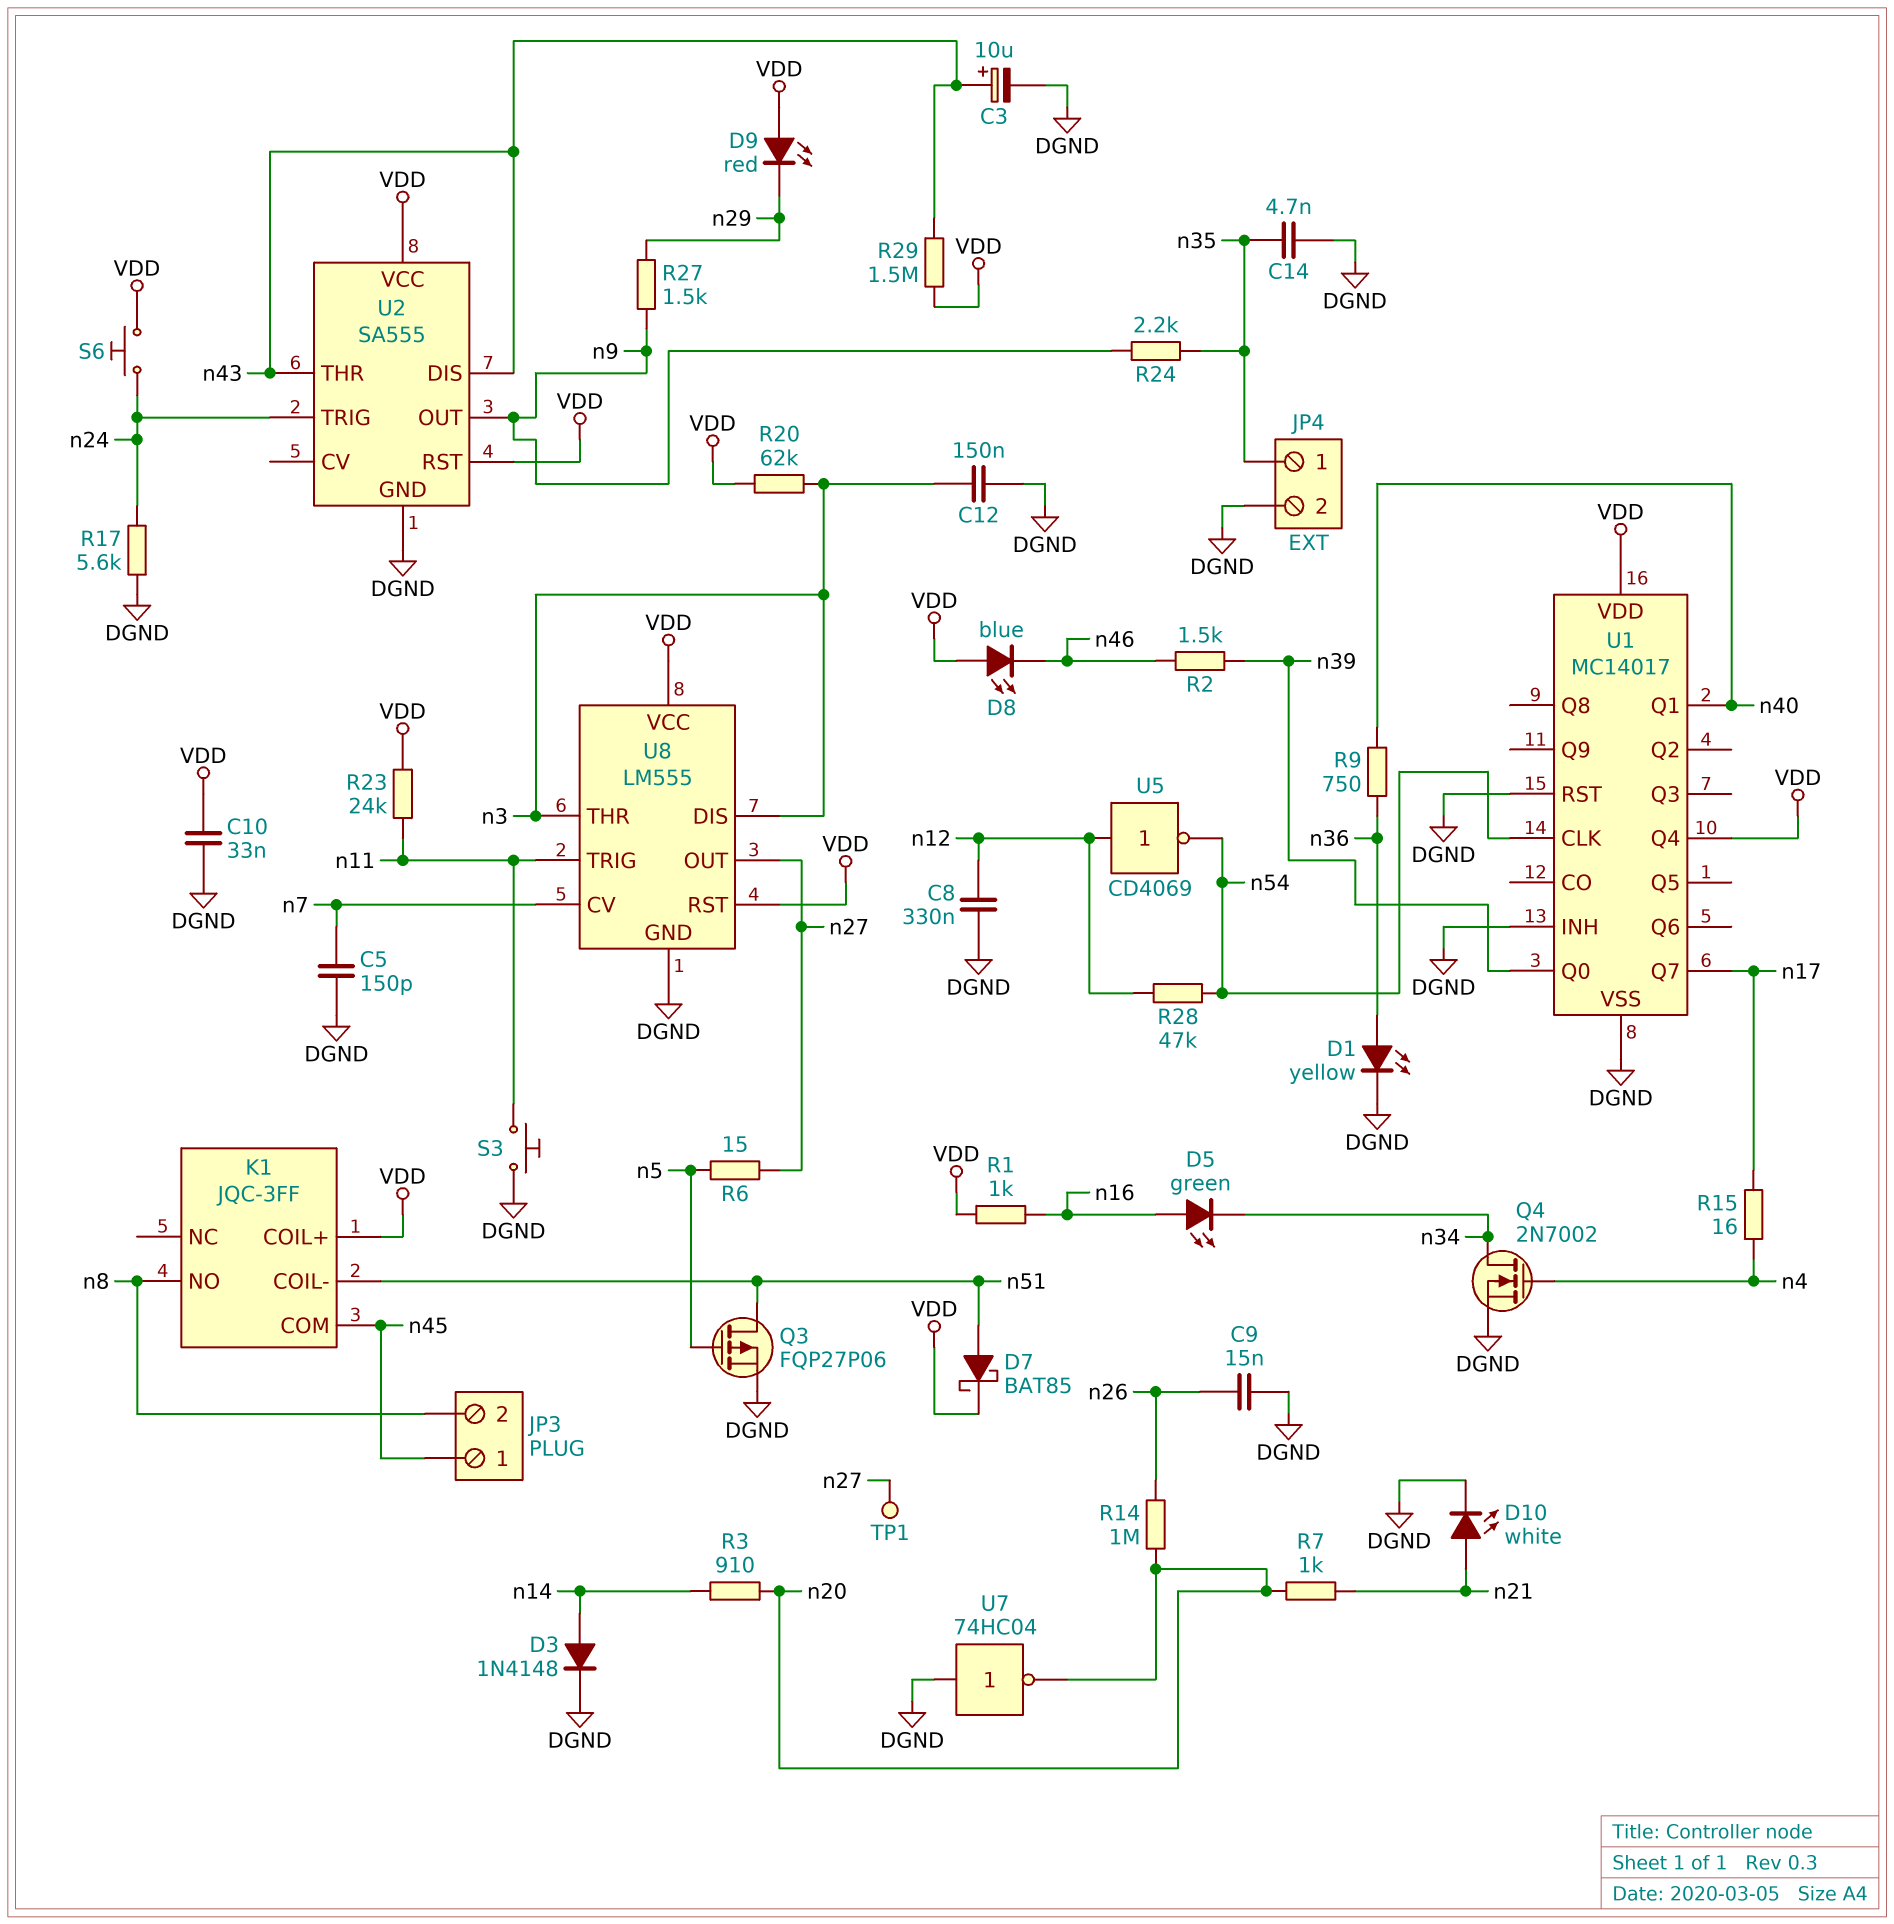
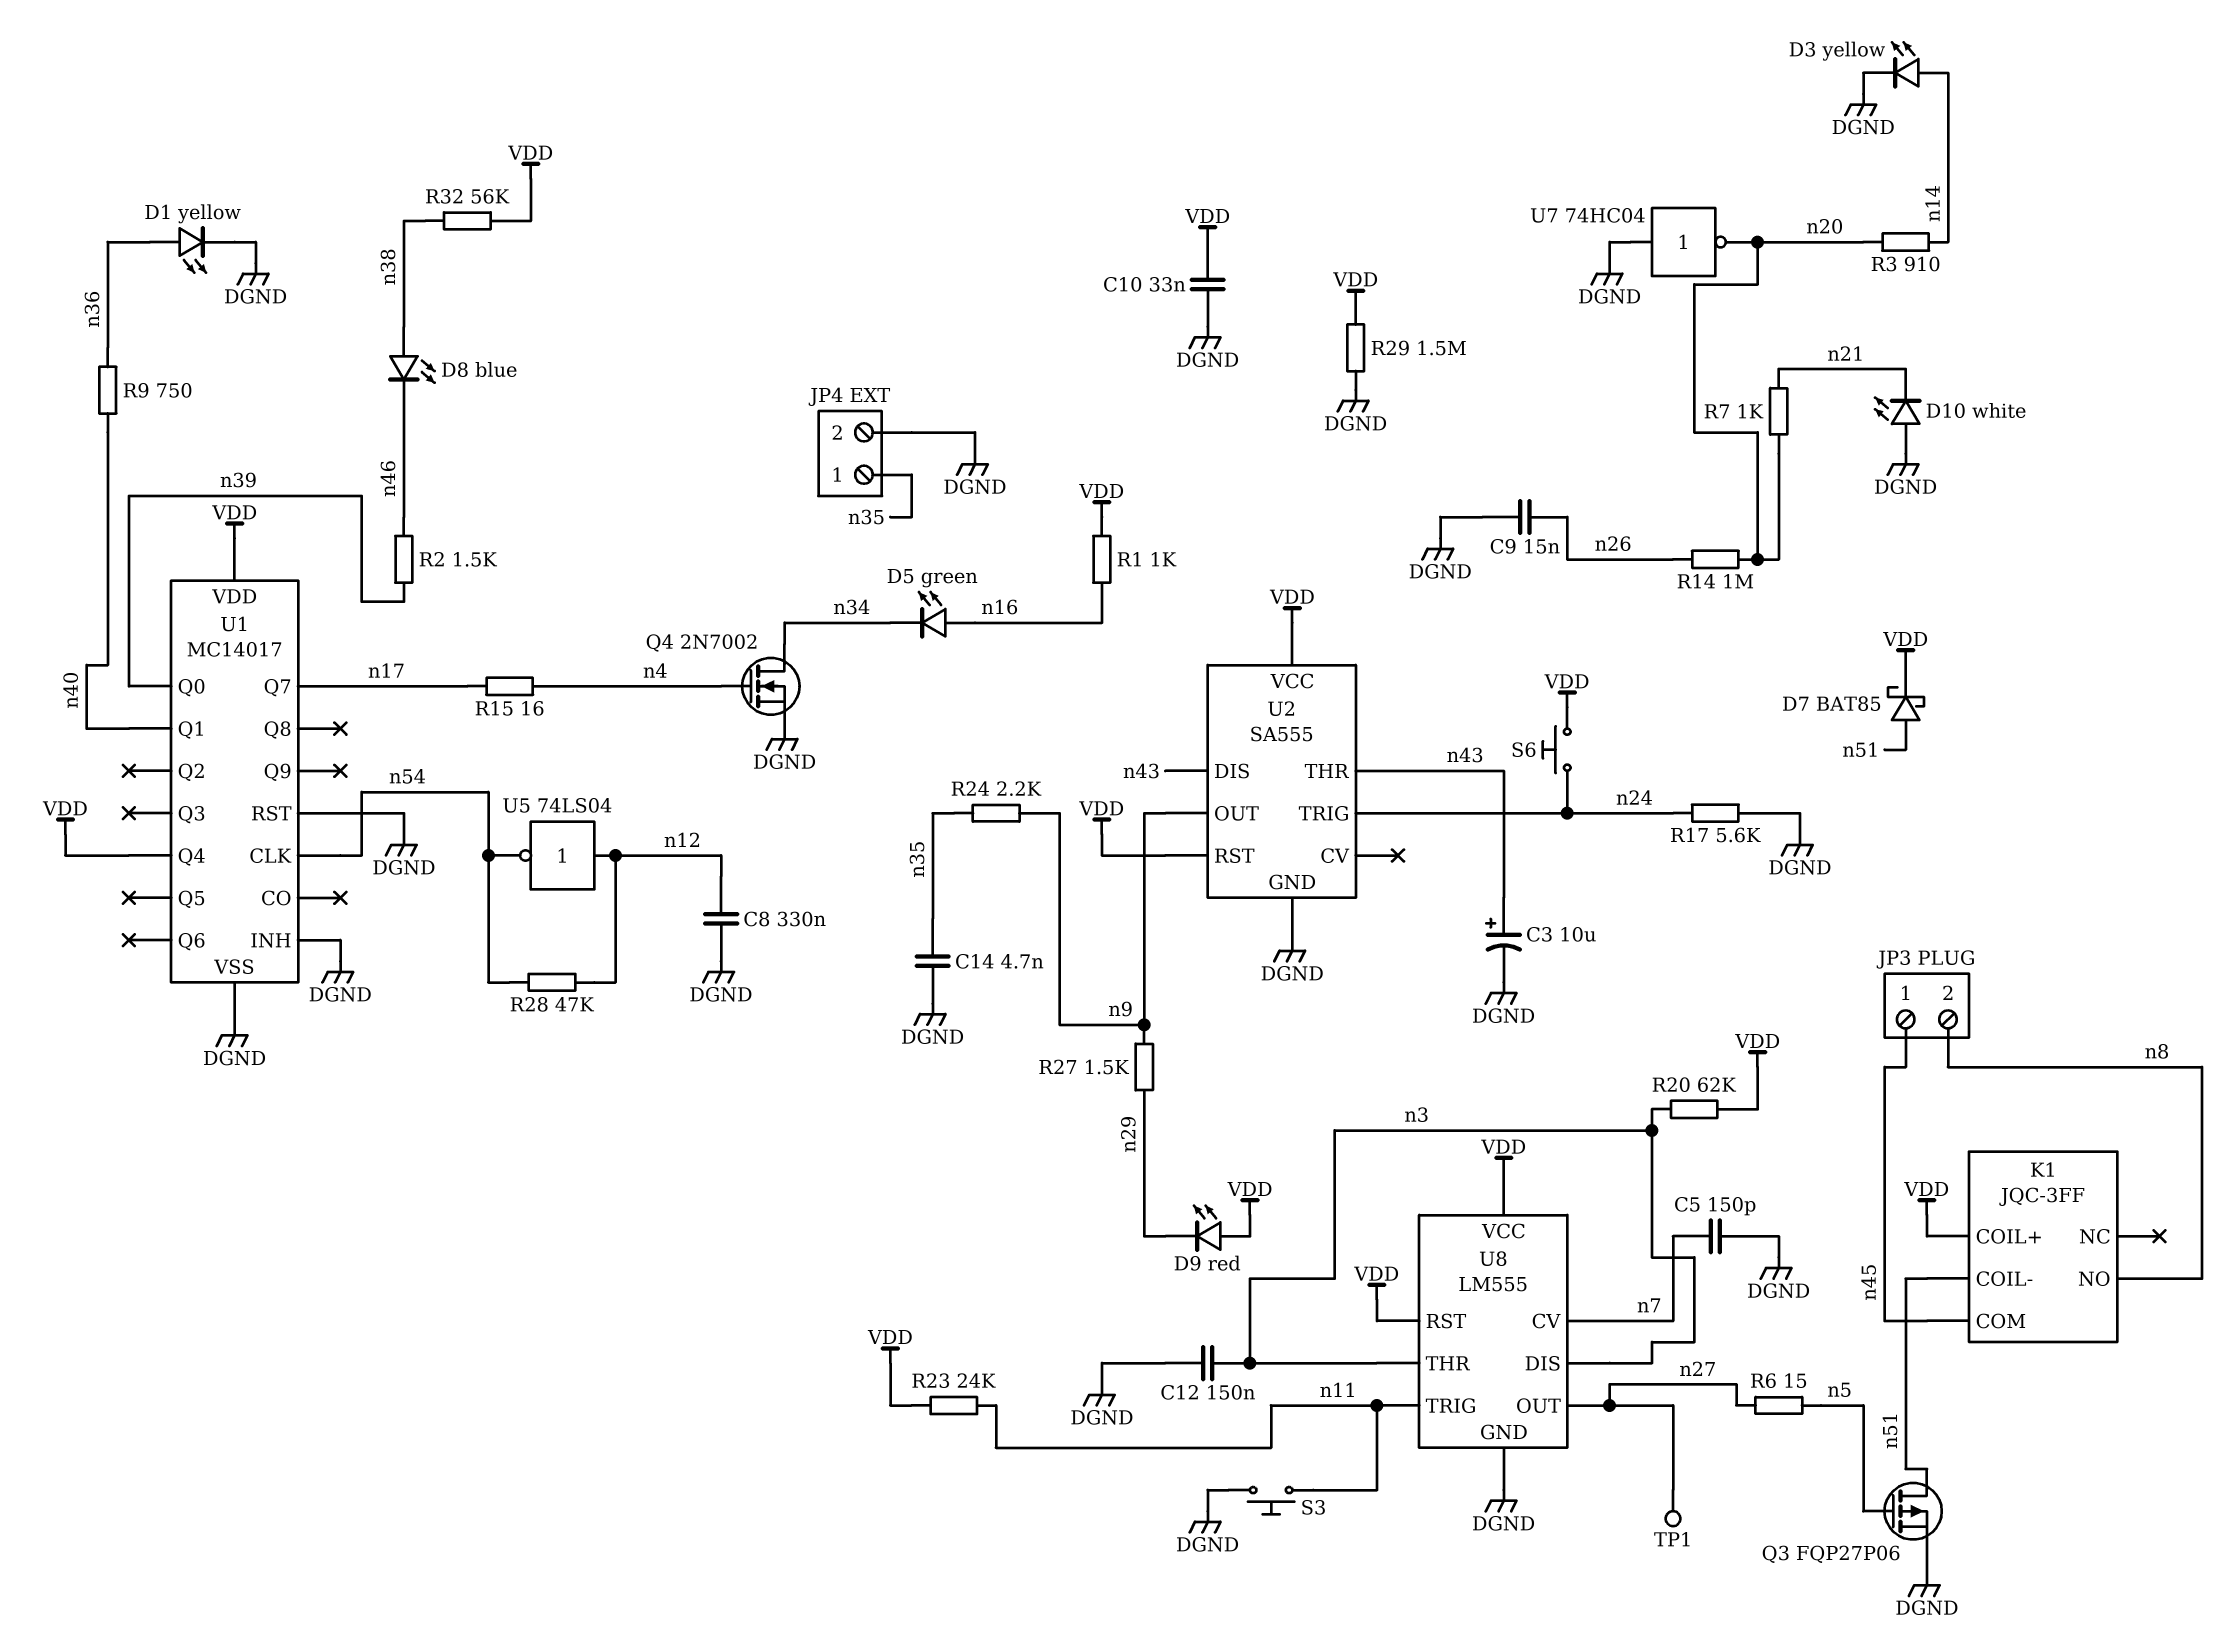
D3: diode 1N4148 (A n14, K DGND) -> LED yellow (A n14, K DGND)
D8: LED blue (A VDD, K n46) -> LED blue (A n38, K n46)
D10: LED white (A n21, K DGND) -> LED white (A DGND, K n21)
R29: 1.5M (VDD, n43) -> 1.5M (DGND, VDD)
R32: none -> 56k (VDD, n38)
U5: NOT CD4069 (in n12, out n54) -> NOT 74LS04 (in n12, out n54)

